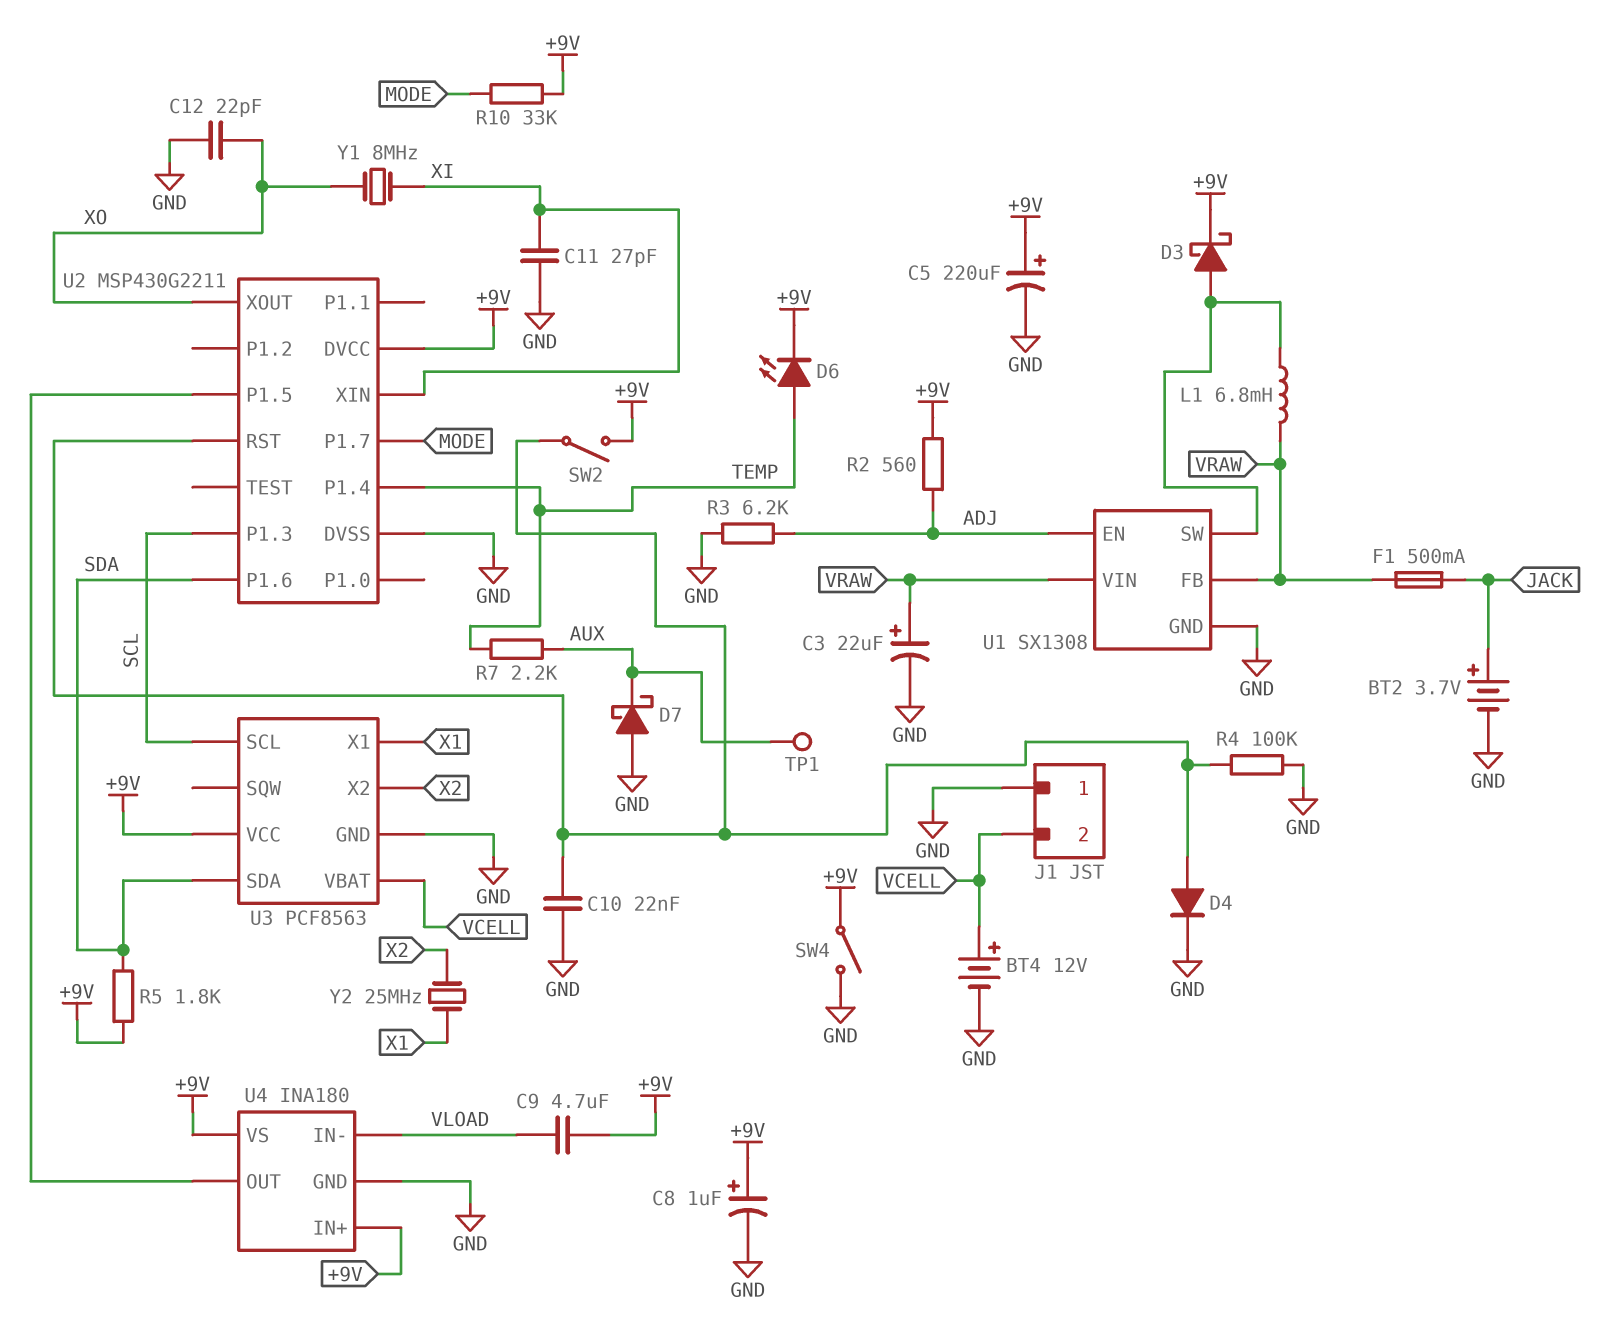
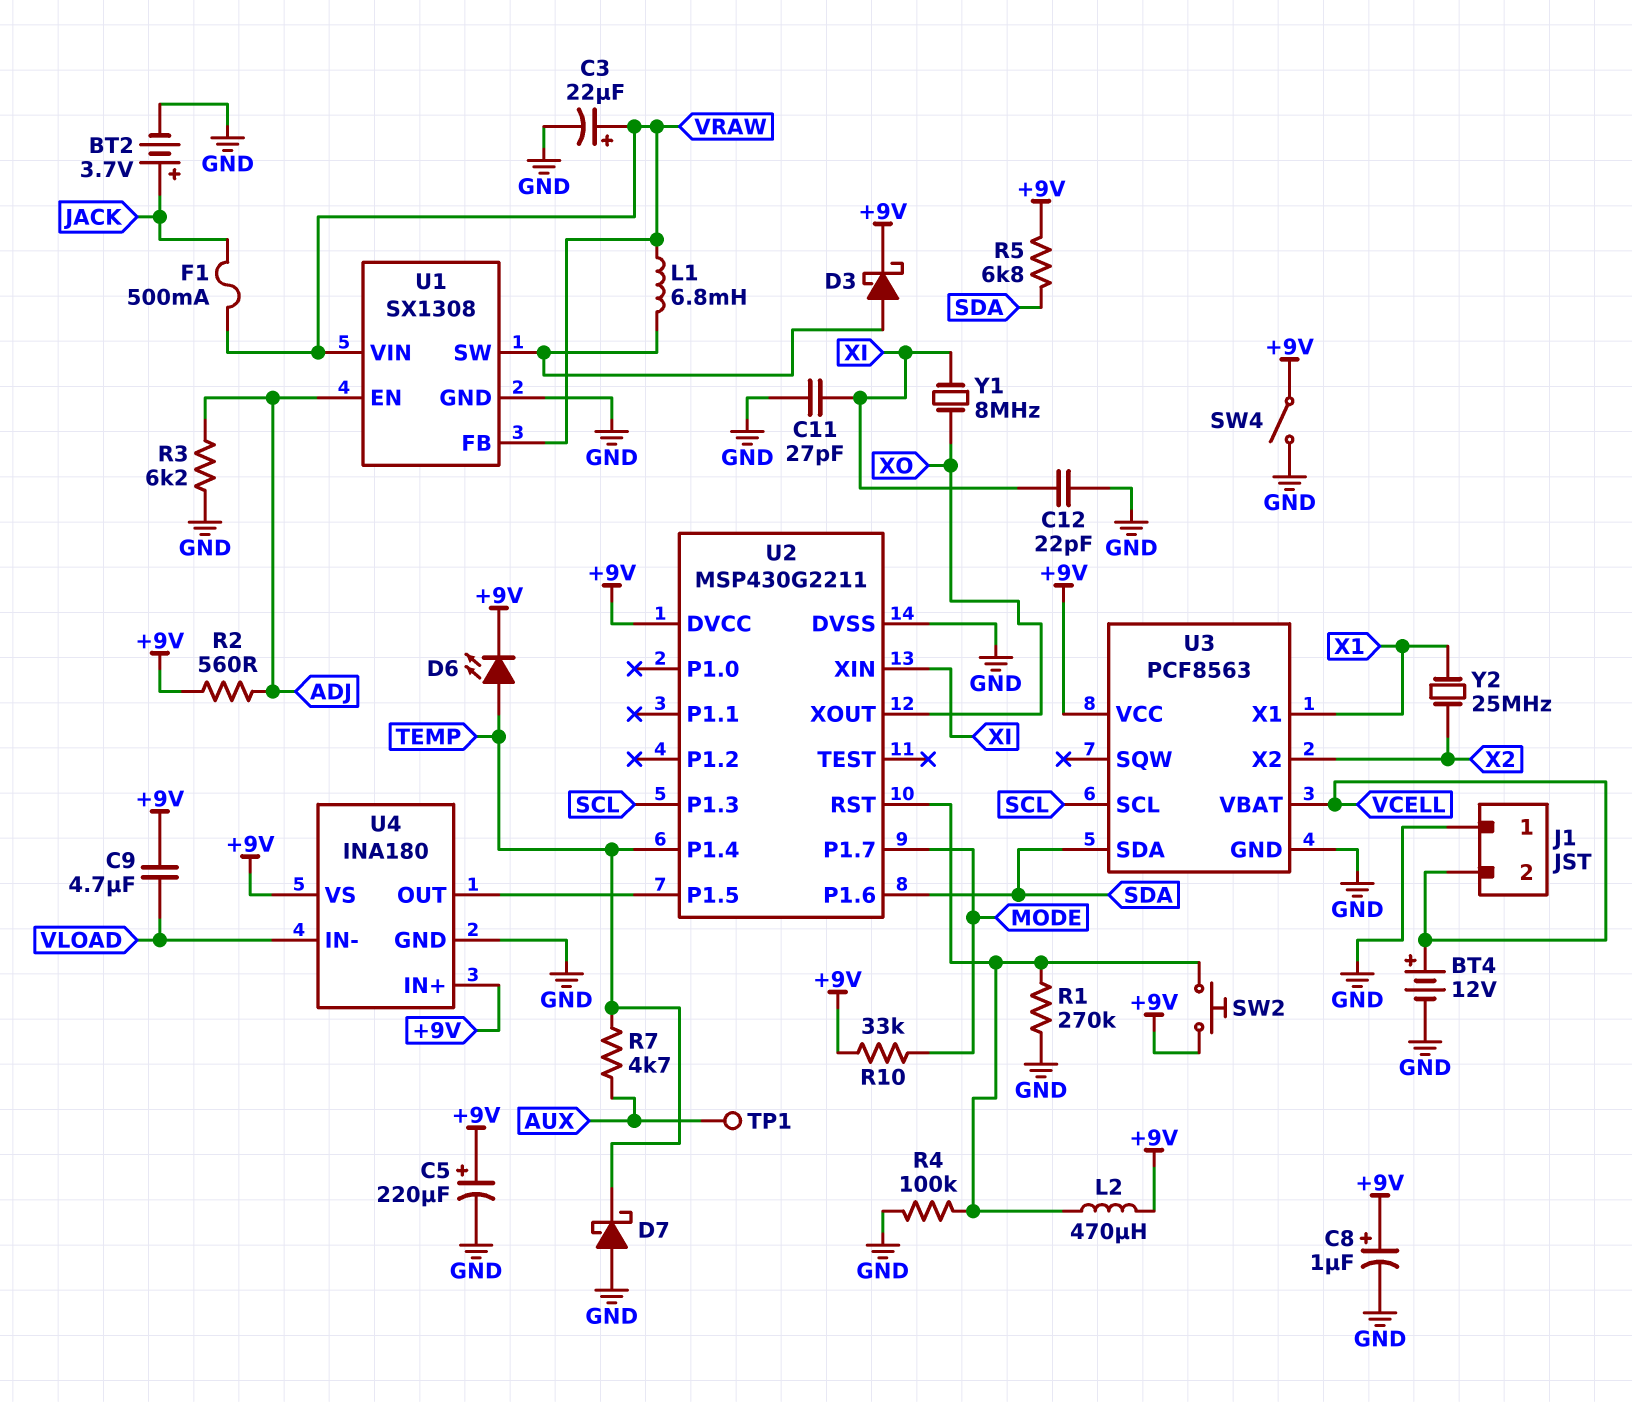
C10: 22nF (GND, U2/RST) -> none
C12: 22pF (GND, XO) -> 22pF (GND, XI)
D4: diode (A U2/RST, K GND) -> none
D7: schottky (A GND, K AUX) -> schottky (A GND, K TEMP)
L2: none -> 470uH (+9V, U2/RST)
R1: none -> 270k (GND, U2/RST)
R5: 1.8k (+9V, SDA) -> 6.8k (+9V, SDA)
R7: 2.2k (AUX, TEMP) -> 4.7k (AUX, TEMP)
SW2: switch (+9V, U2/RST) -> button (+9V, U2/RST)

